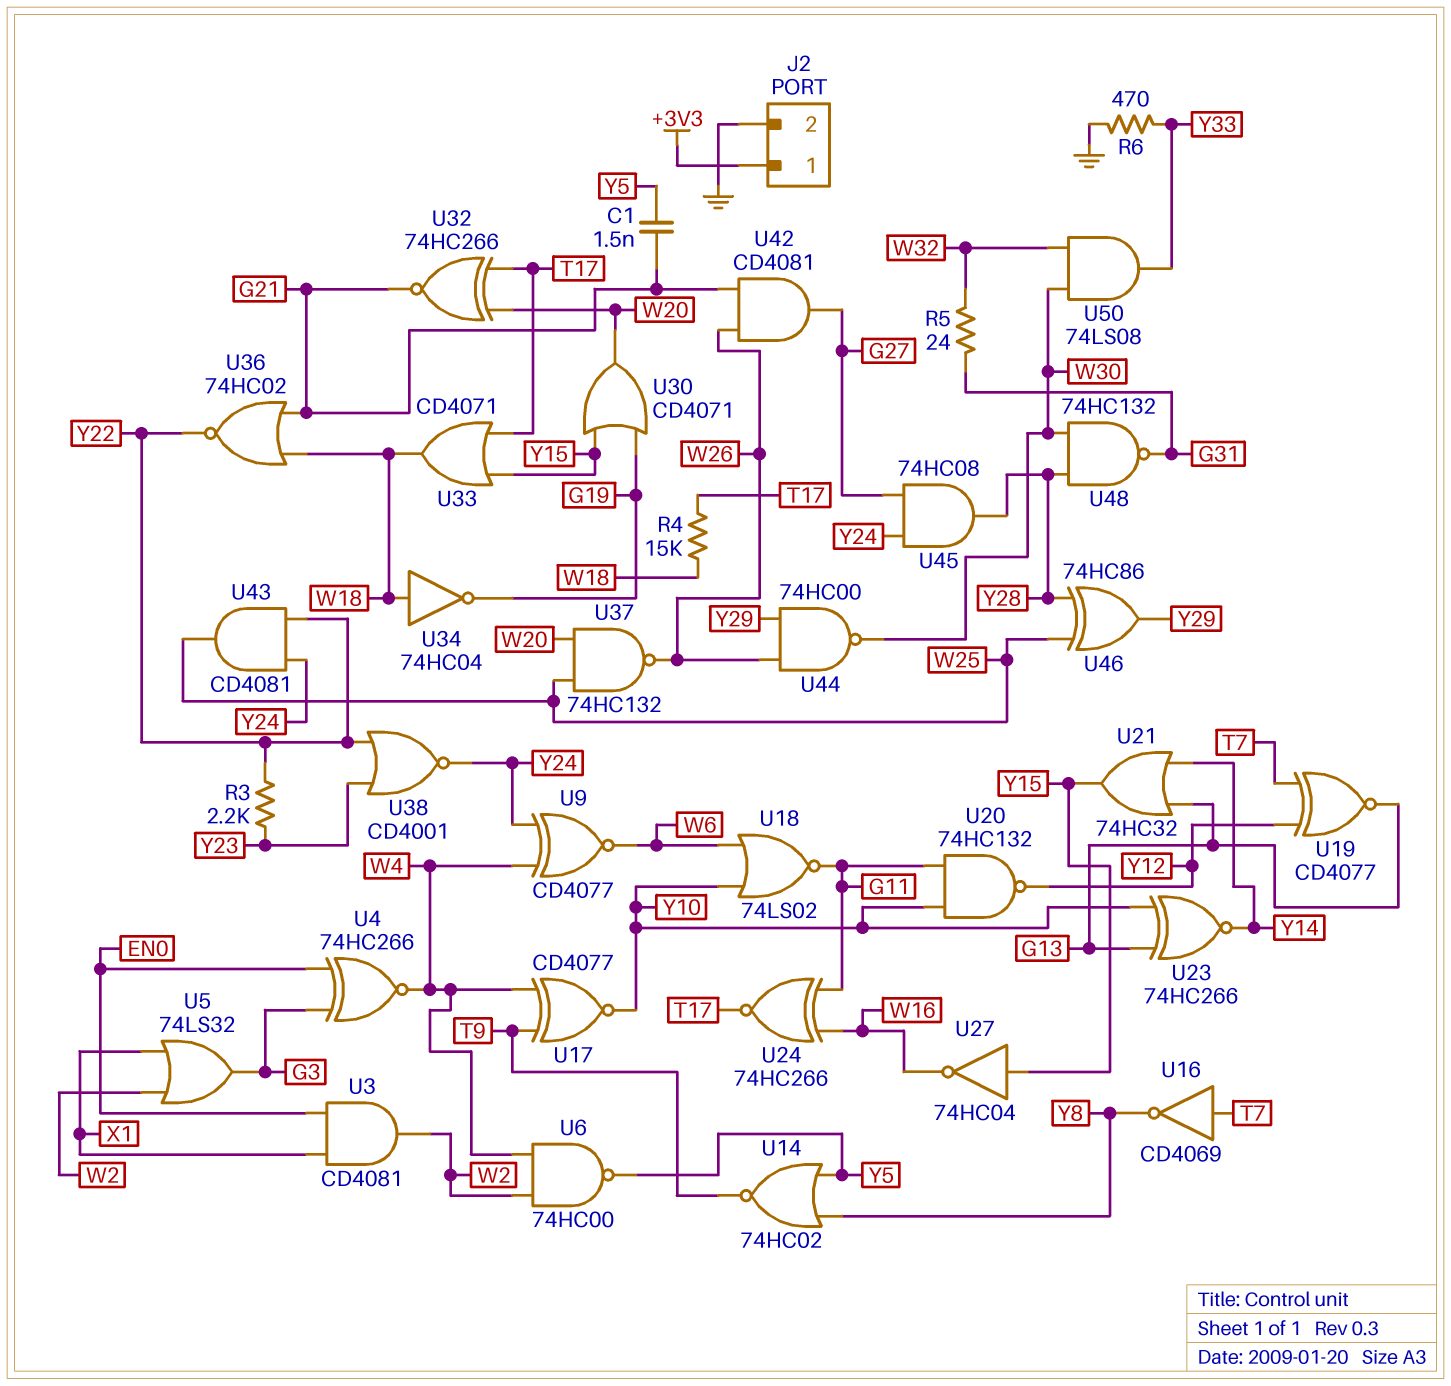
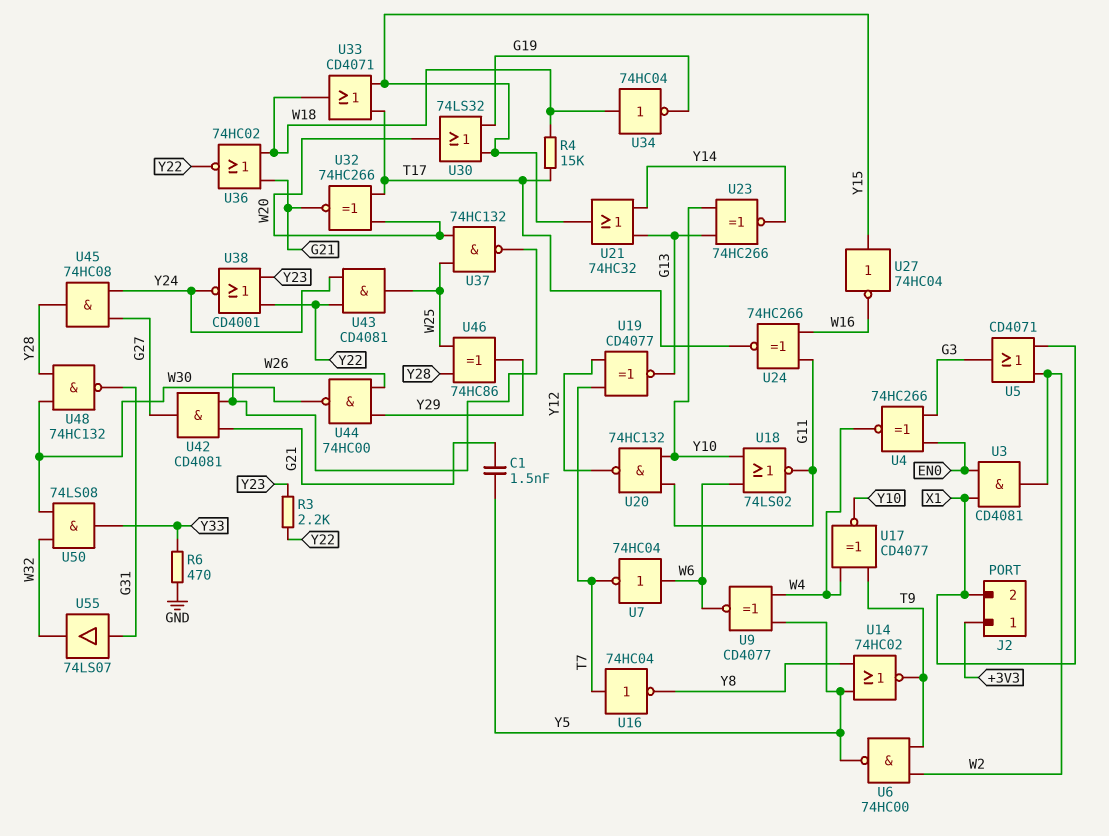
J2 pin 2: GND -> X1
R5: 24 (G31, W32) -> none
U5: OR 74LS32 (in W2, in X1, out G3) -> OR CD4071 (in W2, in X1, out G3)
U6: NAND 74HC00 (in W2, in W4, out Y5) -> NAND 74HC00 (in T9, in W2, out Y5)
U7: none -> NOT 74HC04 (in W6, out T7)
U9: XNOR CD4077 (in W4, in Y24, out W6) -> XNOR CD4077 (in W4, in Y5, out W6)
U16: NOT CD4069 (in T7, out Y8) -> NOT 74HC04 (in T7, out Y8)
U30: OR CD4071 (in G19, in Y15, out W20) -> OR 74LS32 (in G19, in Y15, out W20)
U55: none -> buffer 74LS07 (in G31, out W32)

